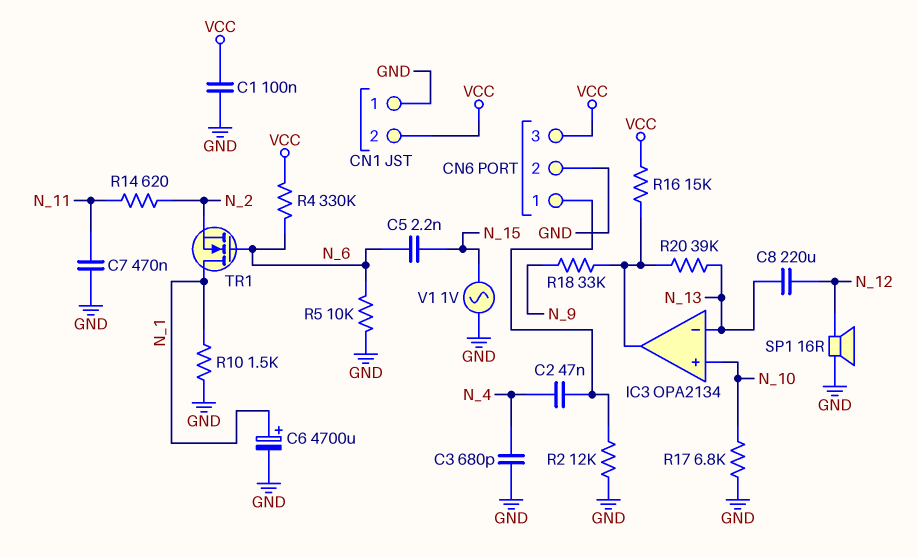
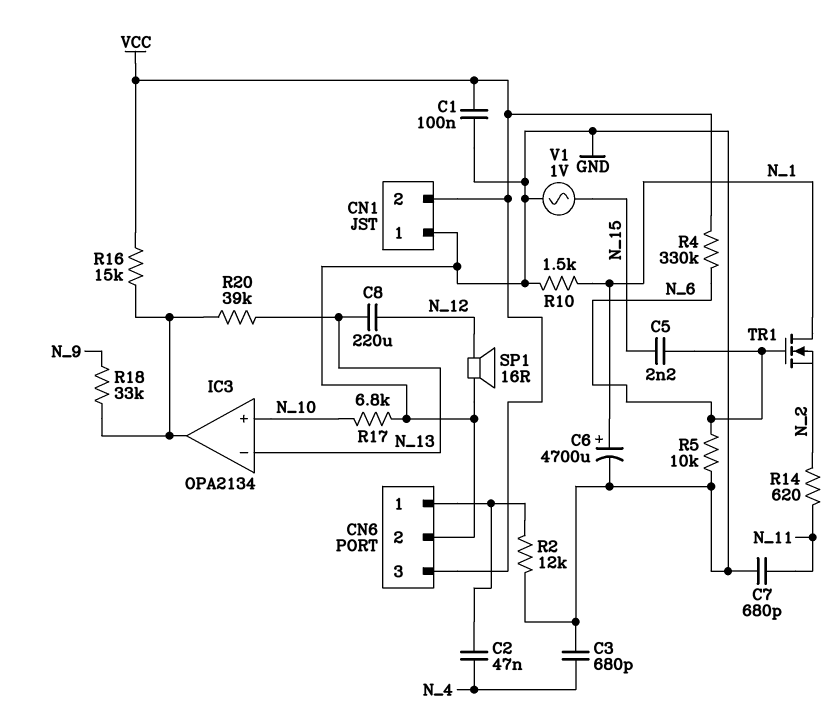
C7: 470nF (GND, N_11) -> 680pF (GND, N_11)

